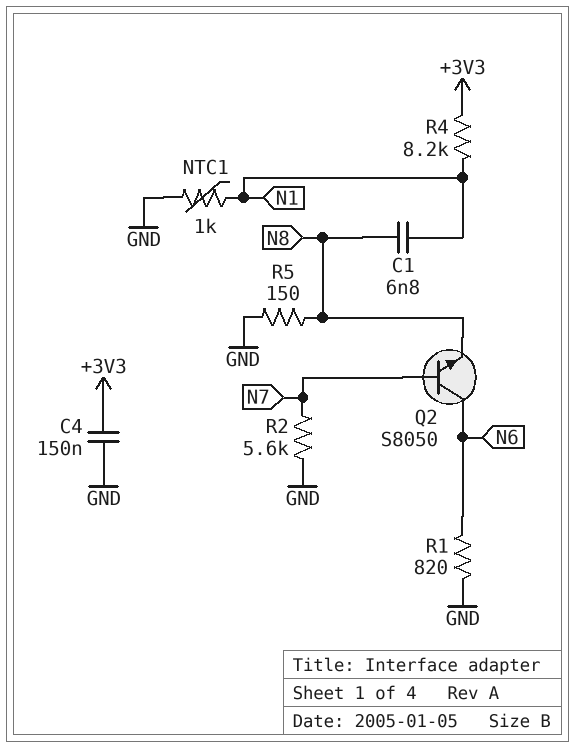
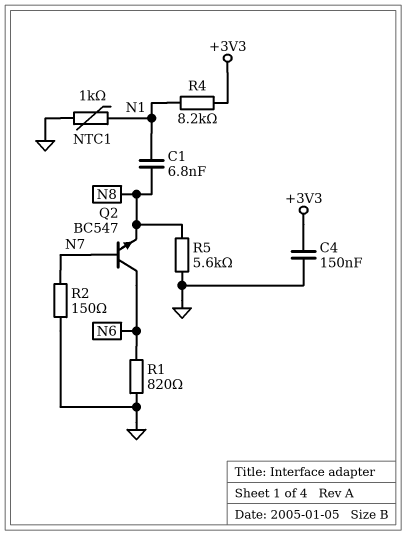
Q2: NPN S8050 (B N7, C N6, E N8) -> NPN BC547 (B N7, C N6, E N8)
R2: 5.6k (GND, N7) -> 150 (GND, N7)
R5: 150 (GND, N8) -> 5.6k (GND, N8)

